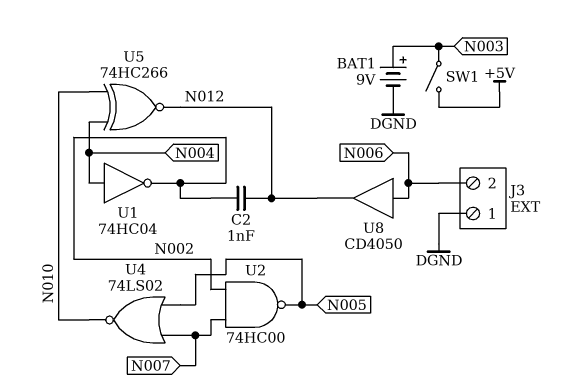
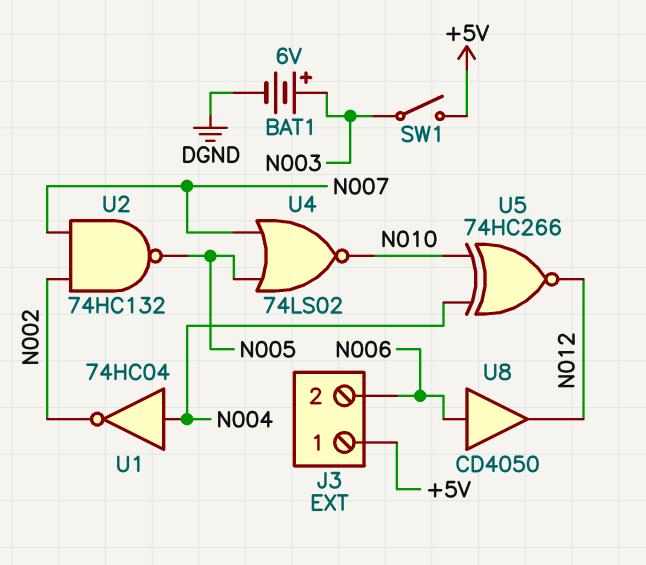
BAT1: 9V (plus N003, minus DGND) -> 6V (plus N003, minus DGND)
C2: 1nF (N002, N012) -> none
J3 pin 1: DGND -> +5V
U2: NAND 74HC00 (in N002, in N007, out N005) -> NAND 74HC132 (in N002, in N007, out N005)

